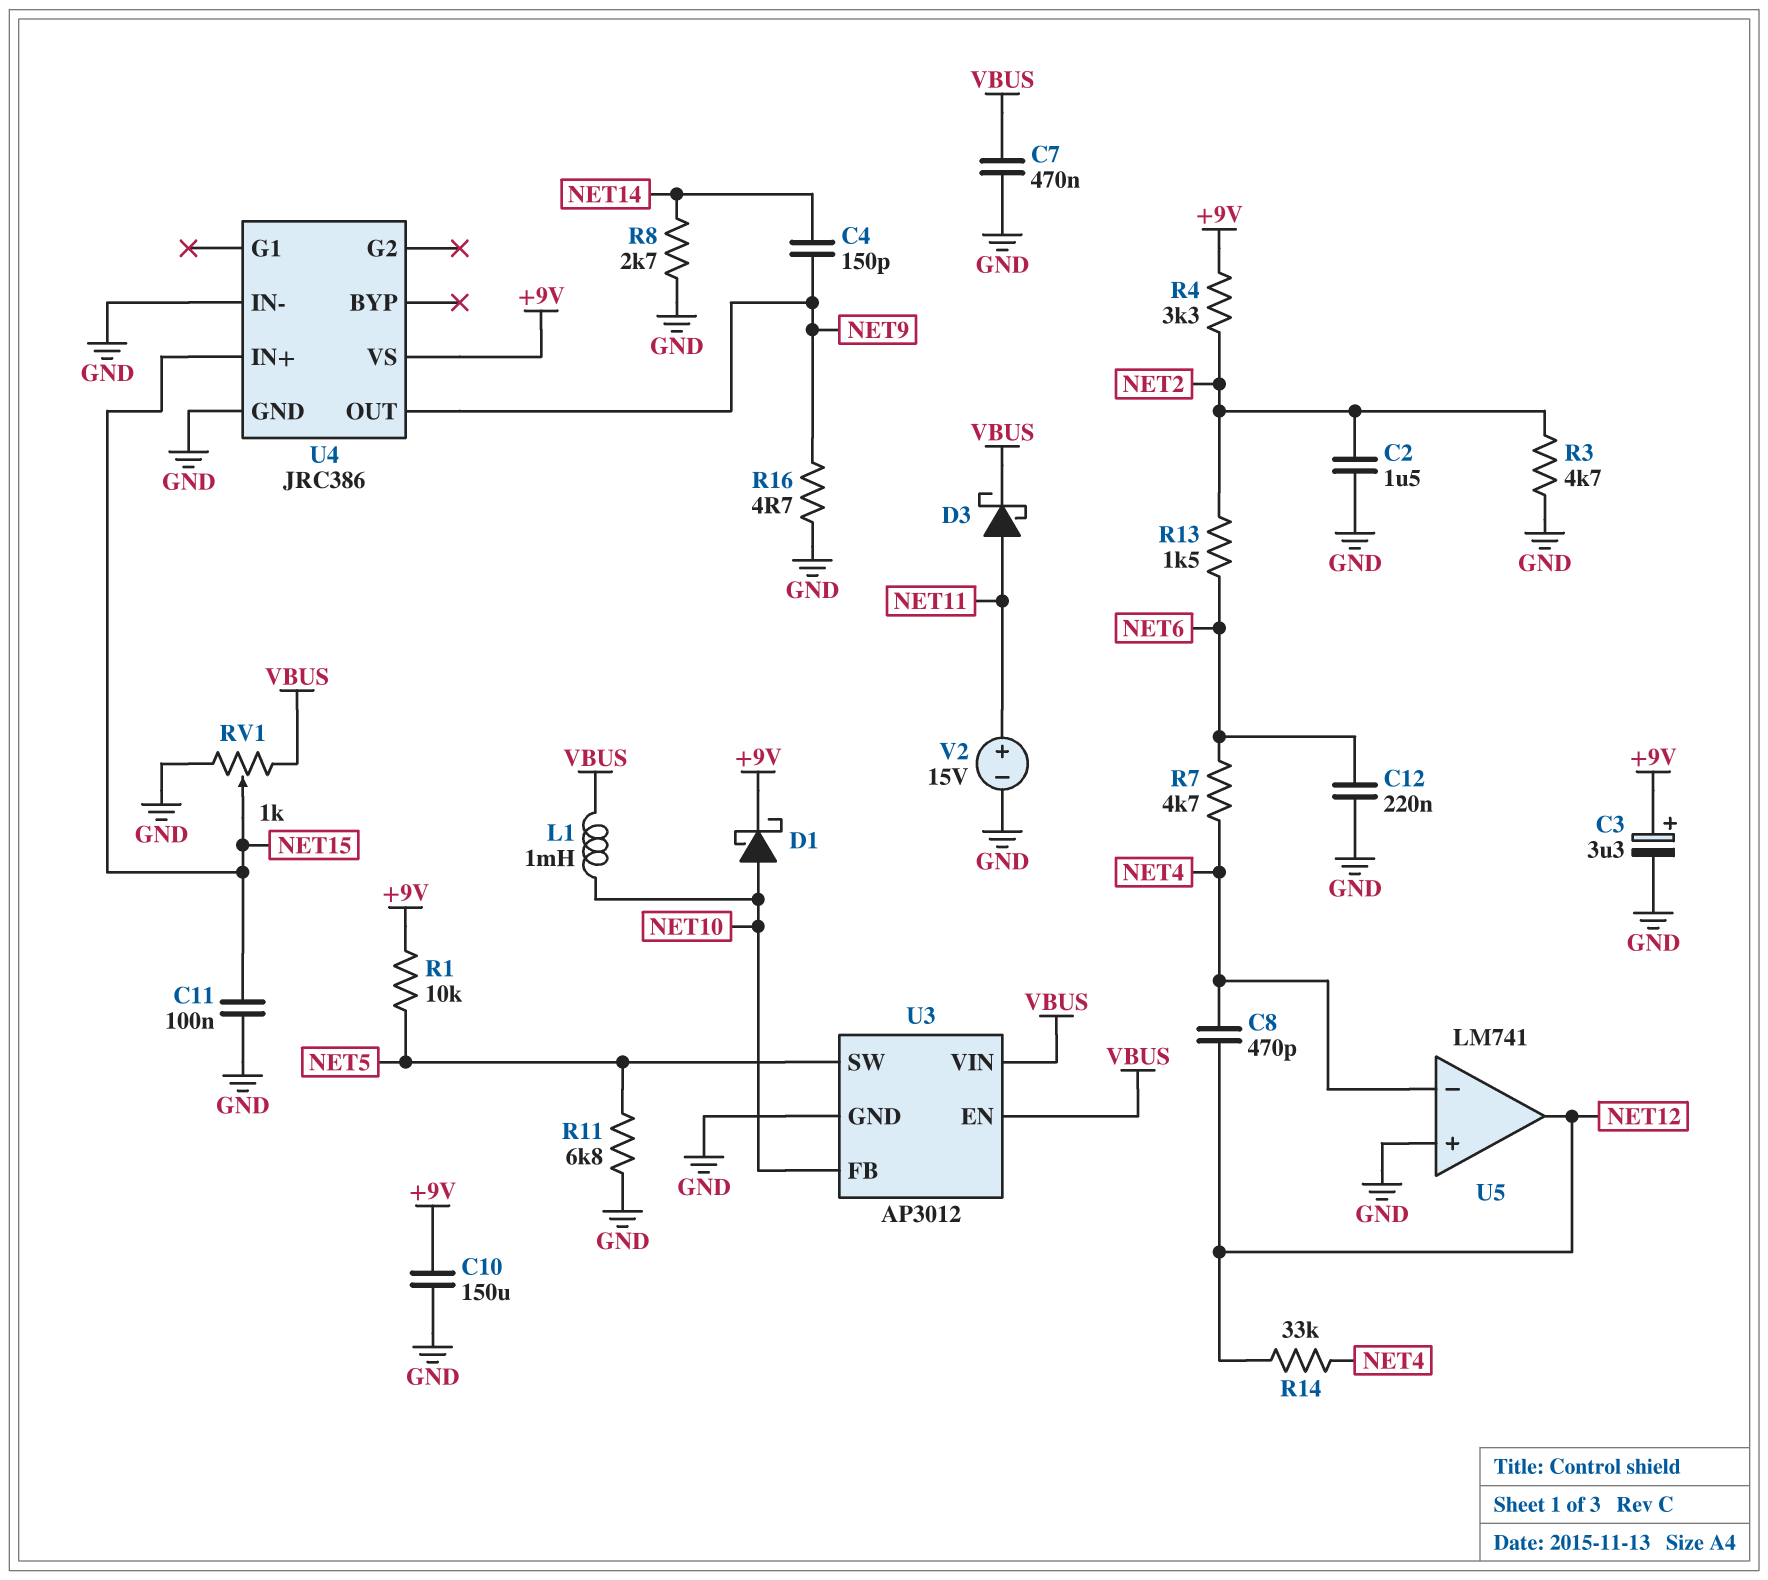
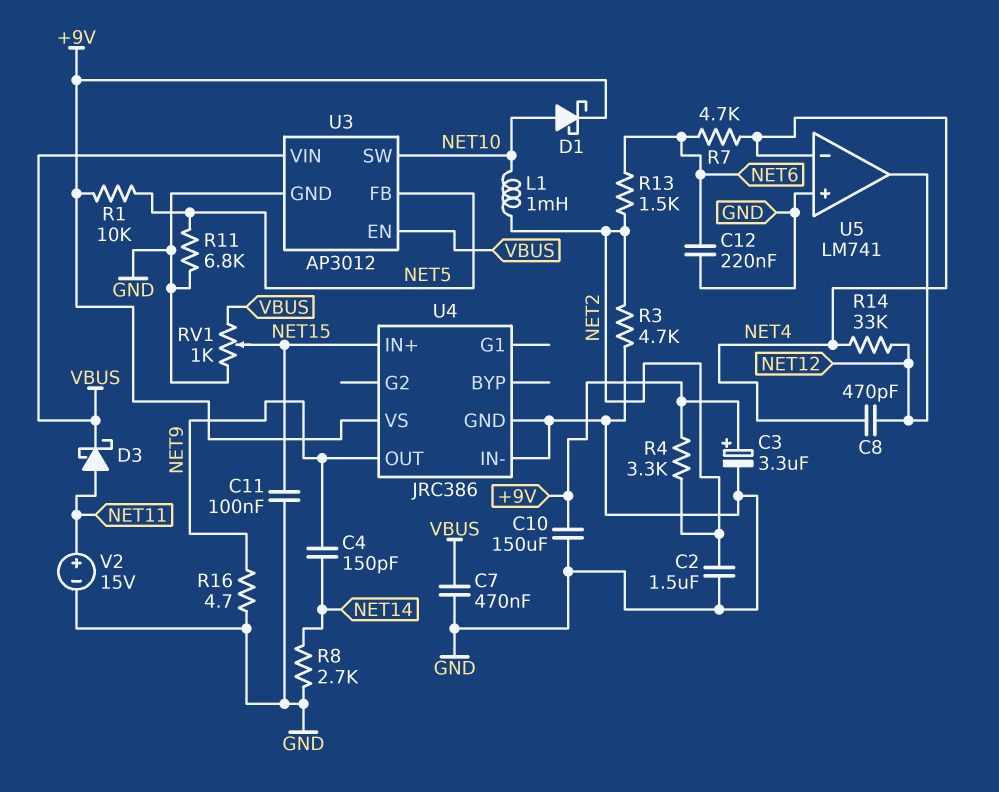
L1: 1mH (NET10, VBUS) -> 1mH (NET2, NET10)
U3 pin FB: NET10 -> NET5
U3 pin SW: NET5 -> NET10

